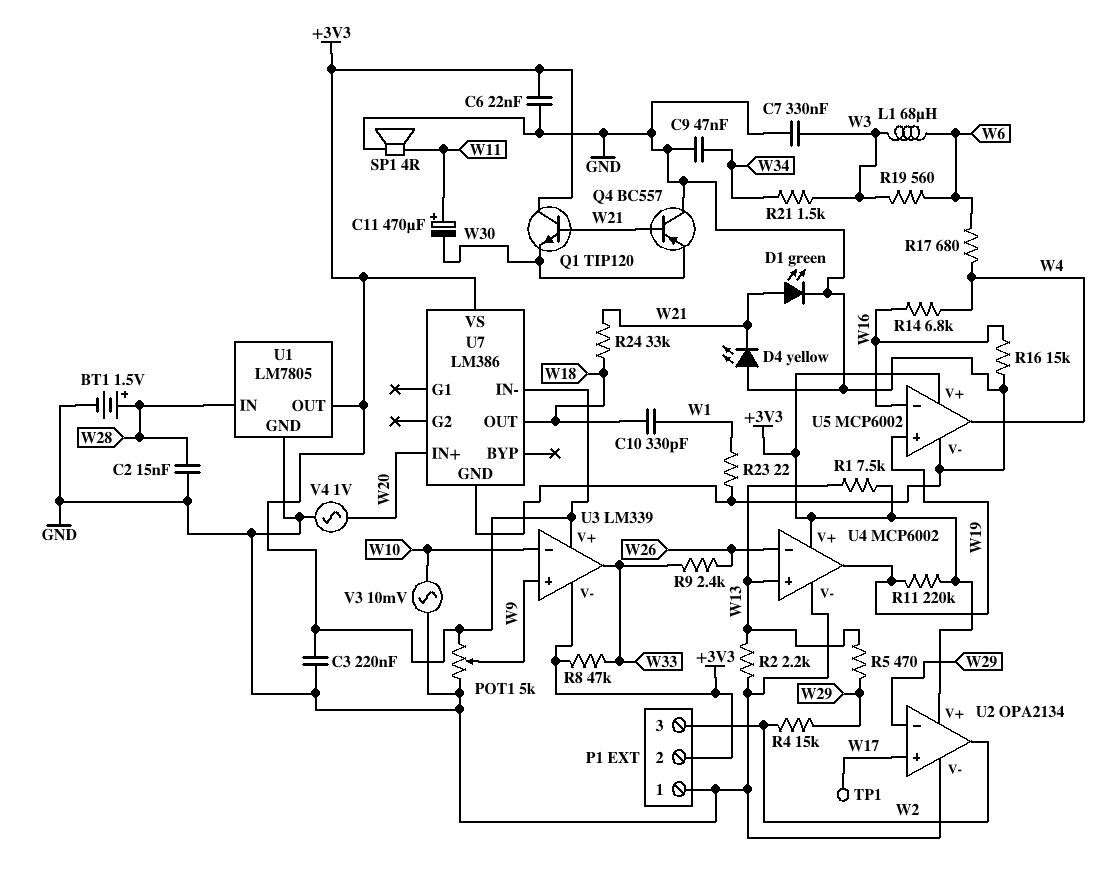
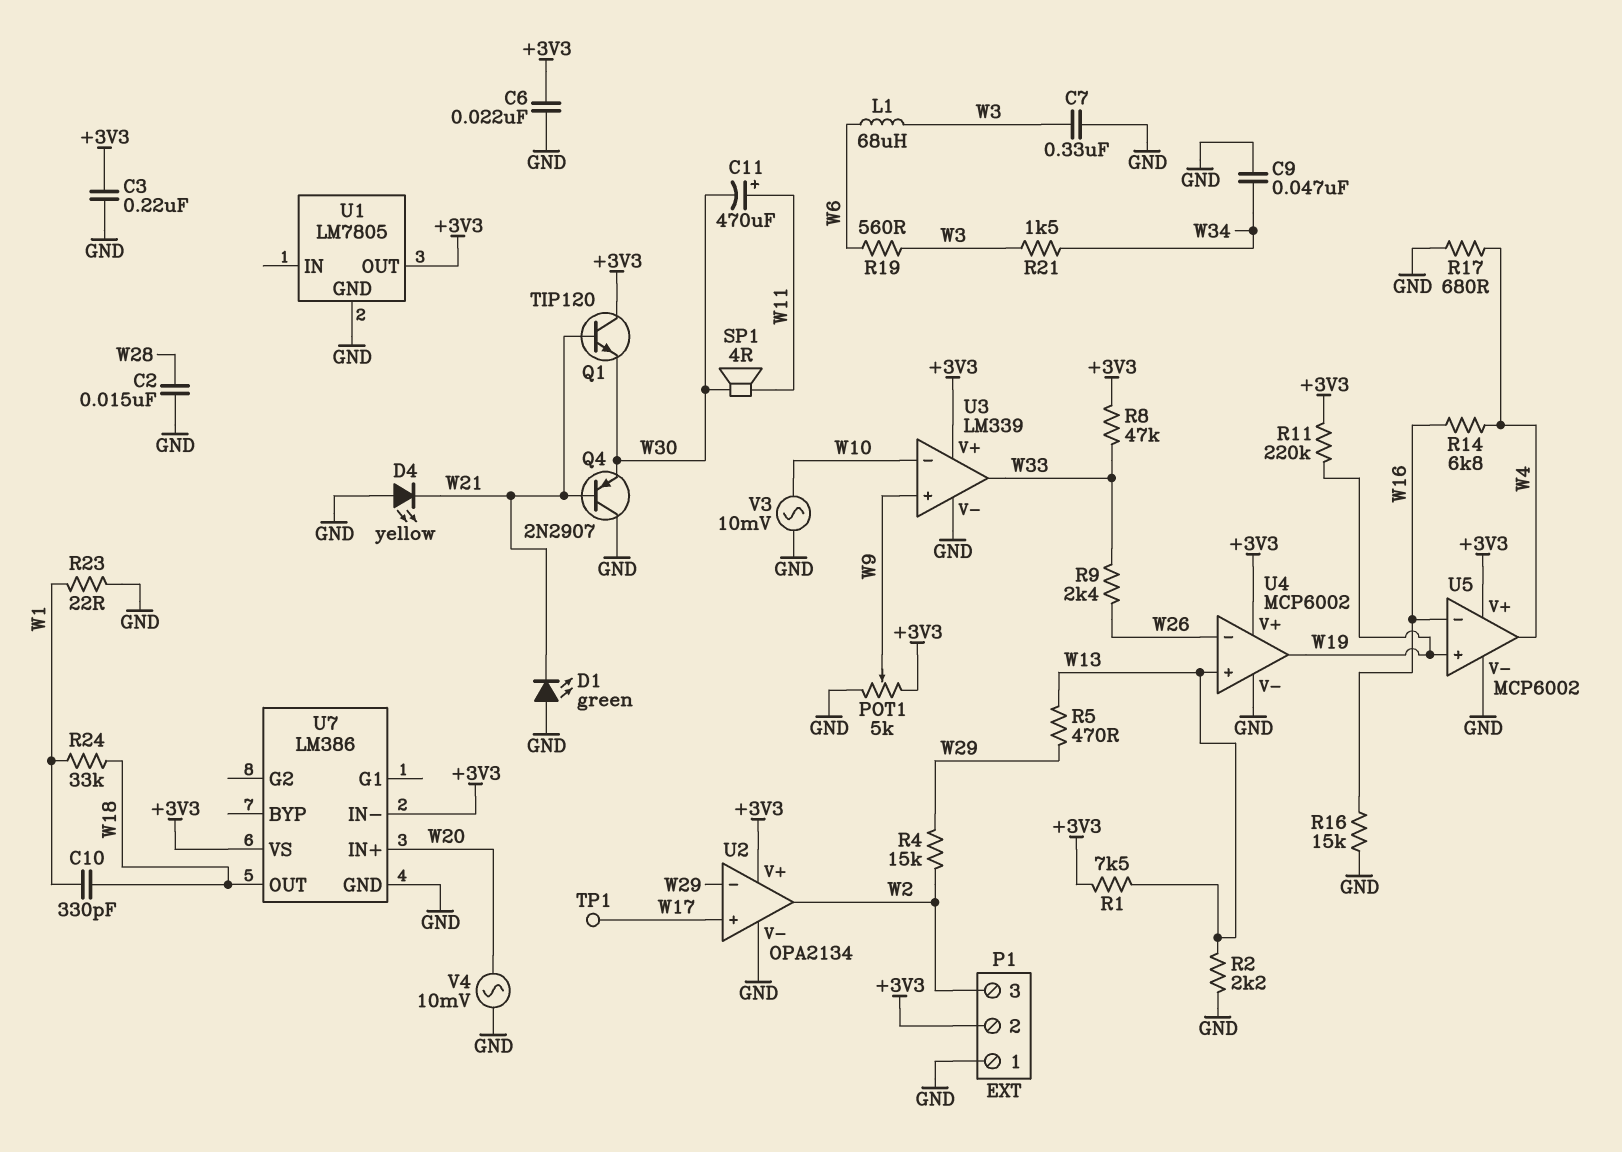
BT1: 1.5V (plus W28, minus GND) -> none
D1: LED green (A W21, K GND) -> LED green (A GND, K W21)
Q4: PNP BC557 (B W21, C GND, E W30) -> PNP 2N2907 (B W21, C GND, E W30)
R17: 680 (W4, W6) -> 680 (GND, W4)
R24: 33k (W18, W21) -> 33k (W1, W18)
SP1: speaker 4R (GND, W11) -> speaker 4R (W11, W30)
U1 pin IN: W28 -> none
U3 pin V-: +3V3 -> GND
V4: AC 1V (GND, W20) -> AC 10mV (GND, W20)

